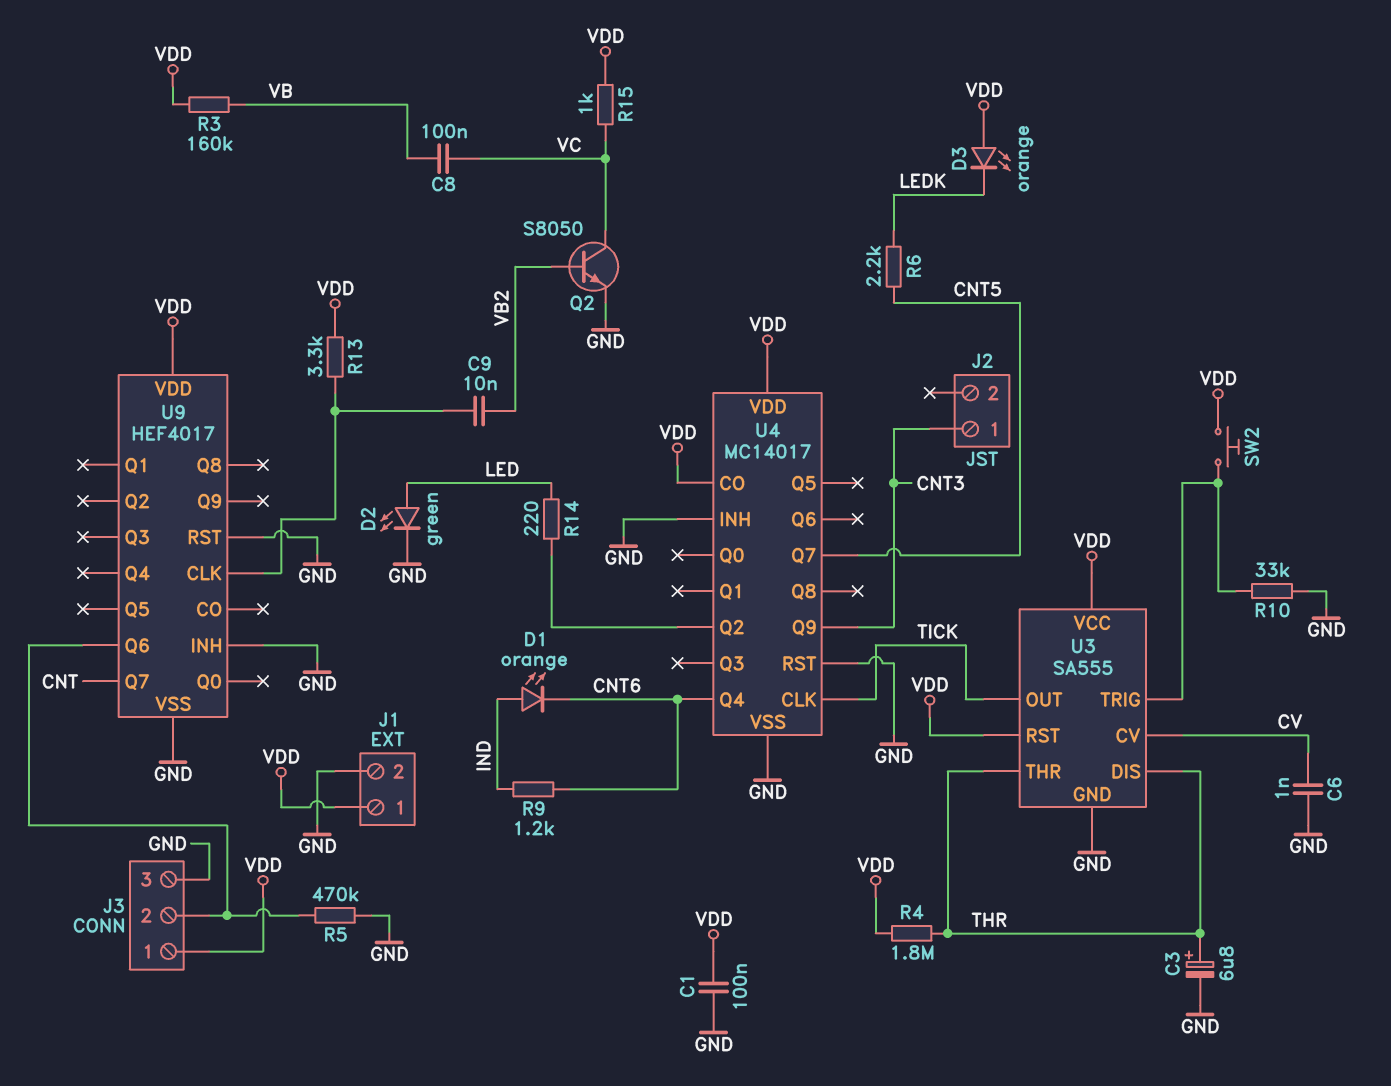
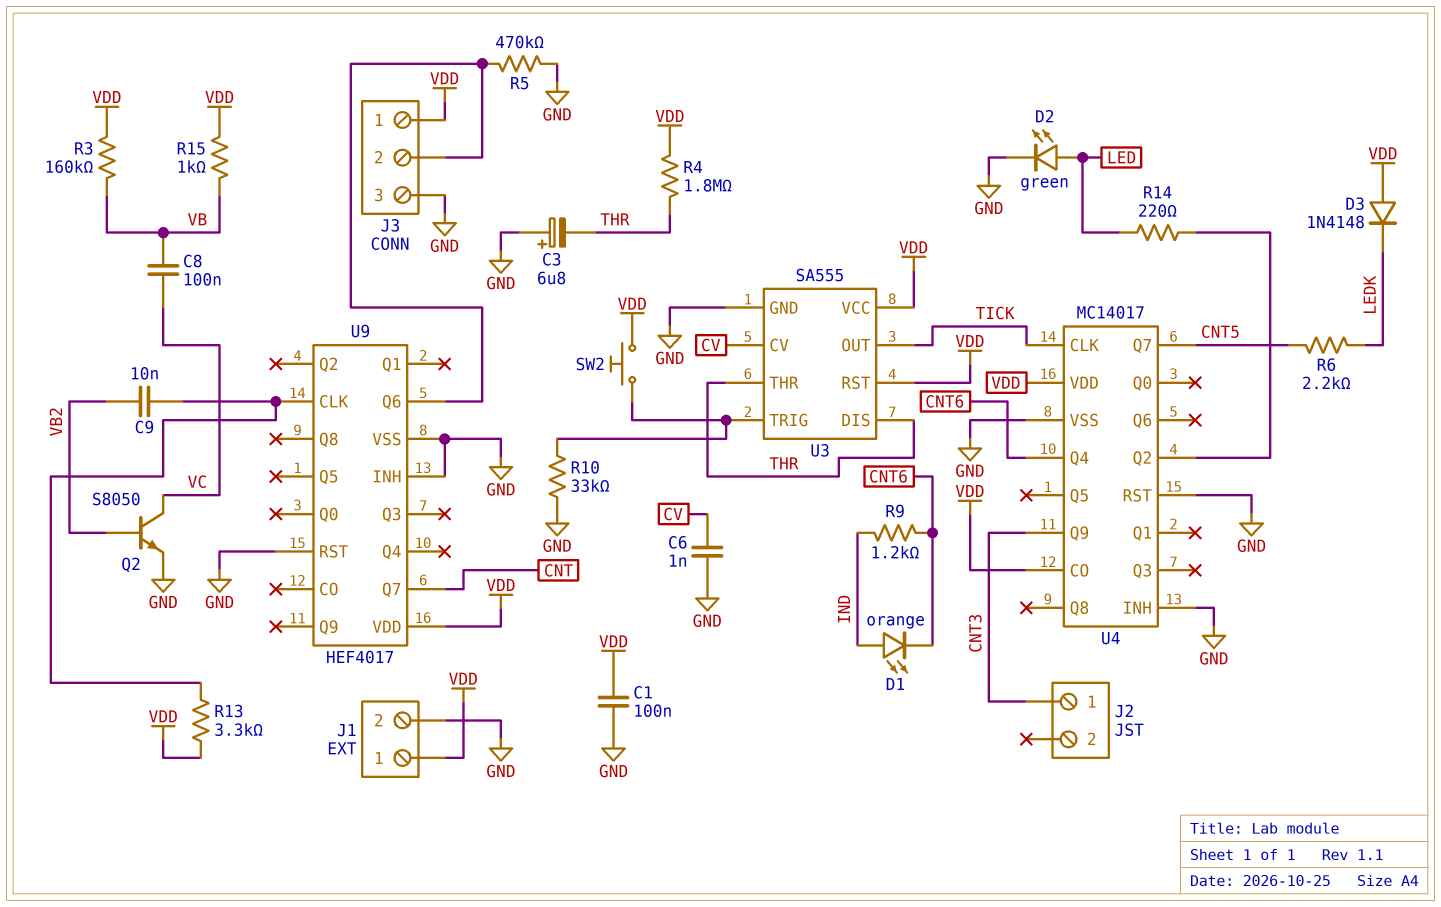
C3: 6.8uF (plus THR, minus GND) -> 6.8uF (plus GND, minus THR)
D3: LED orange (A VDD, K LEDK) -> diode 1N4148 (A VDD, K LEDK)
R15: 1k (VC, VDD) -> 1k (VB, VDD)

